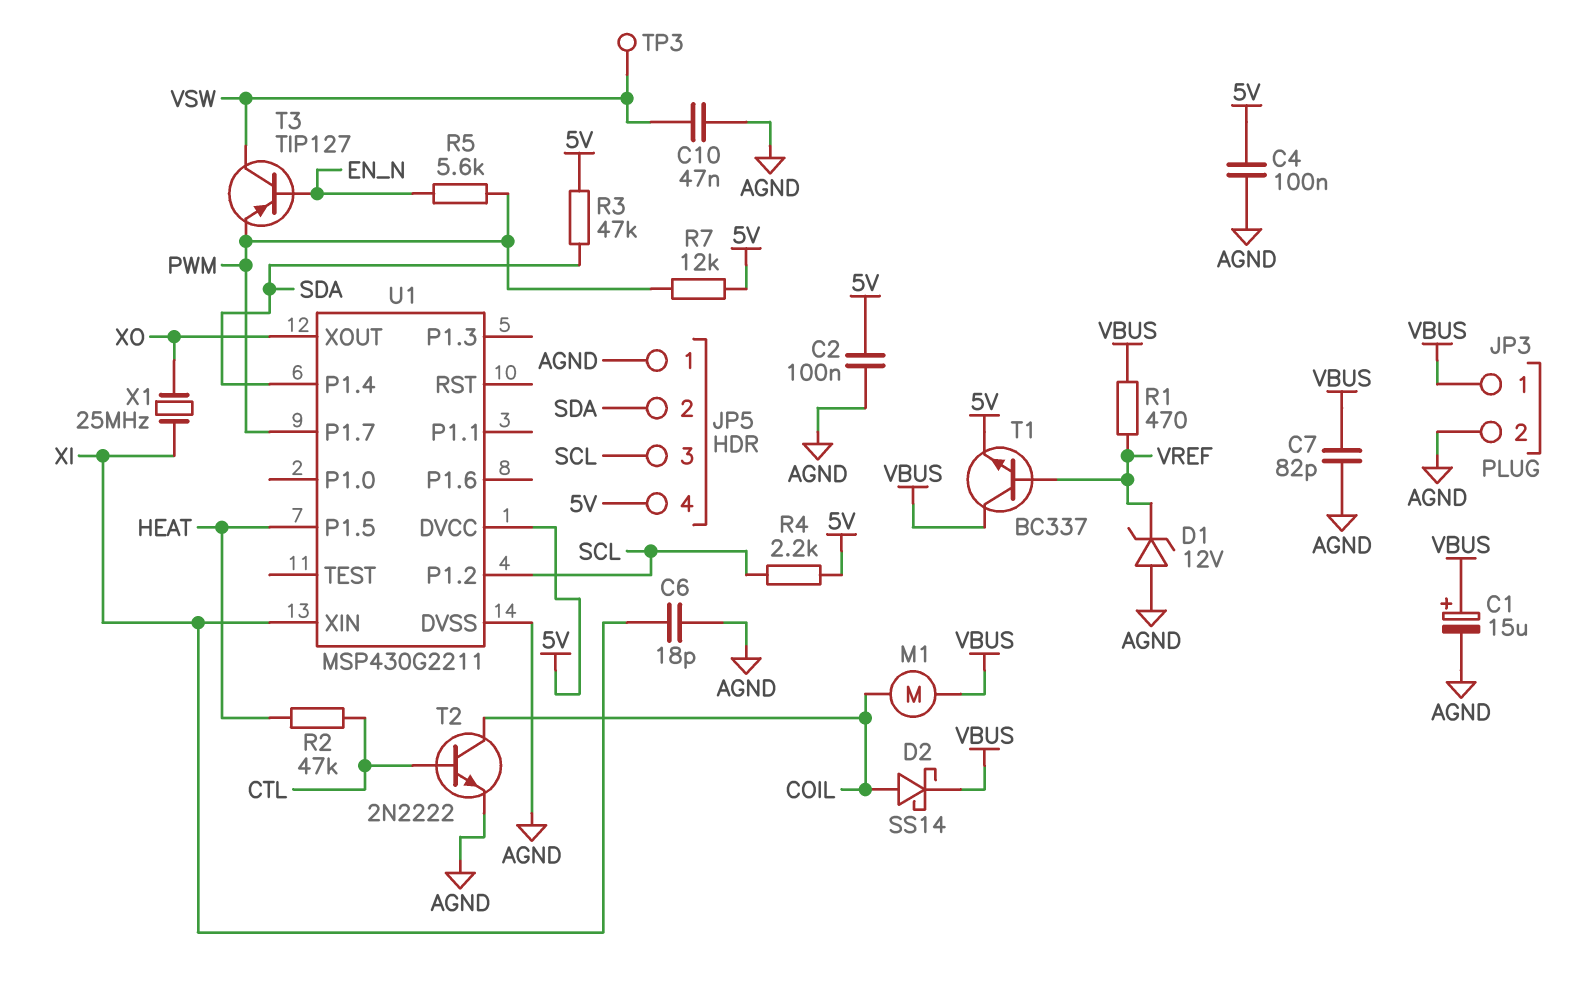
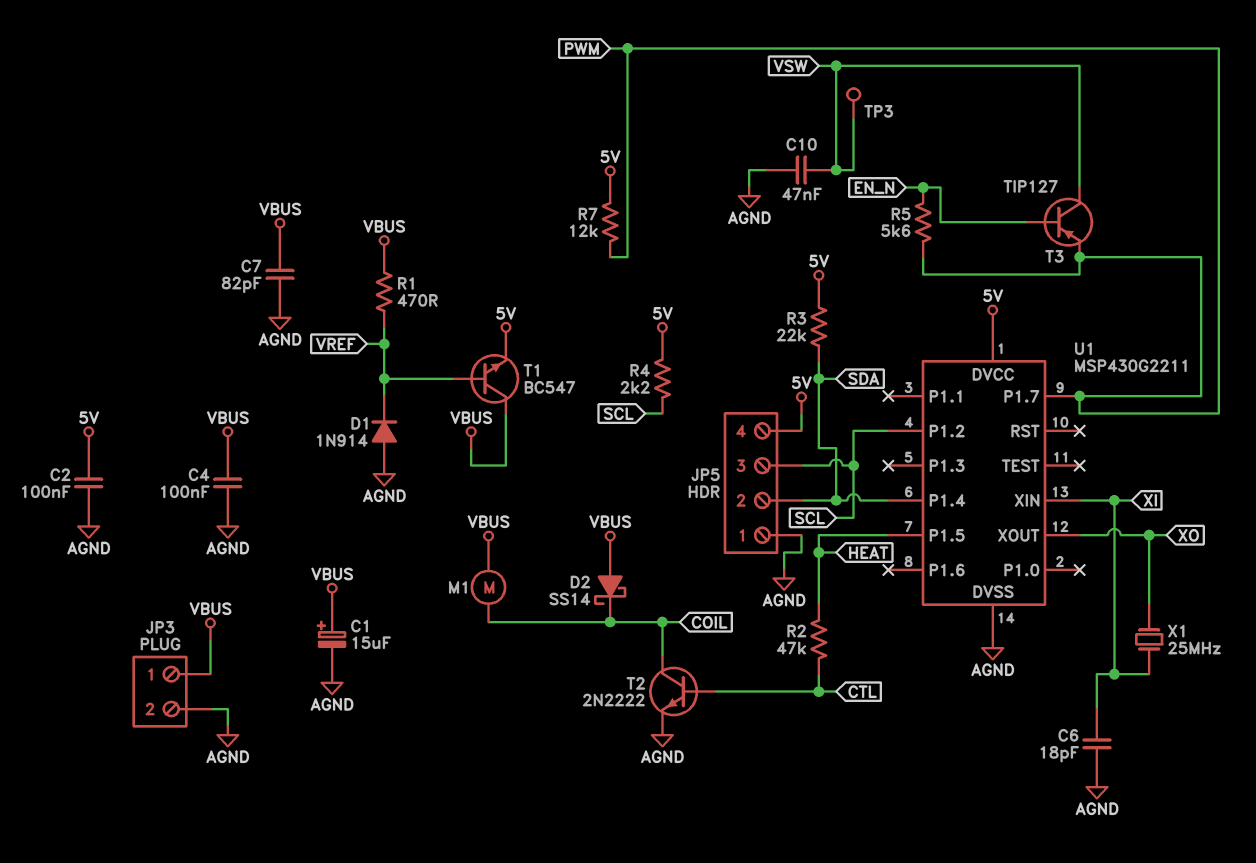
C4: 100nF (5V, AGND) -> 100nF (AGND, VBUS)
D1: zener 12V (A AGND, K VREF) -> diode 1N914 (A AGND, K VREF)
D2: schottky SS14 (A COIL, K VBUS) -> schottky SS14 (A VBUS, K COIL)
R3: 47k (5V, SDA) -> 22k (5V, SDA)
T1: NPN BC337 (B VREF, C VBUS, E 5V) -> NPN BC547 (B VREF, C VBUS, E 5V)

